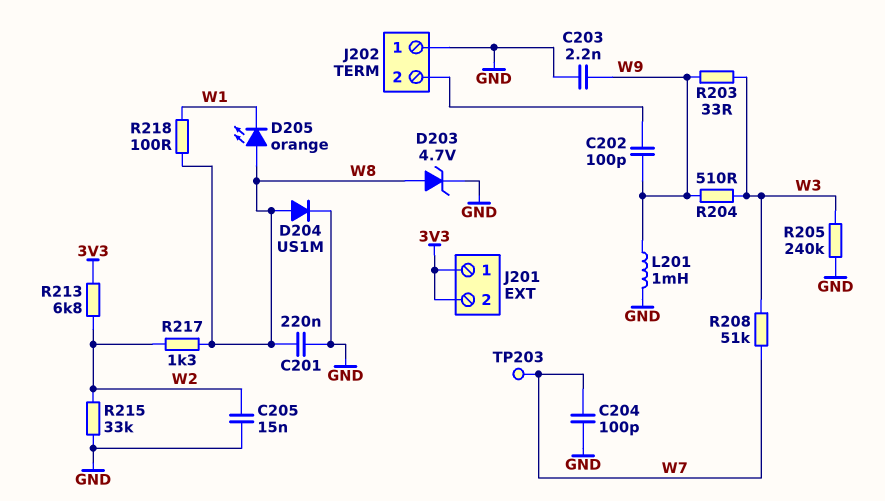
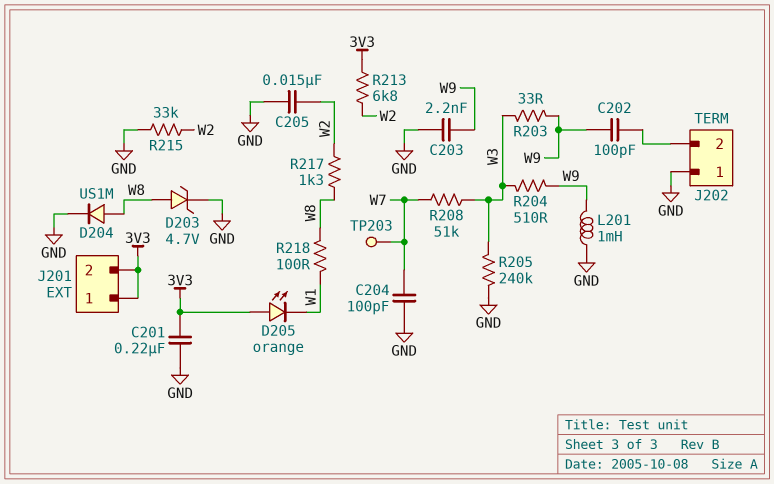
C201: 220nF (GND, W8) -> 220nF (3V3, GND)
D205: LED orange (A W8, K W1) -> LED orange (A 3V3, K W1)

